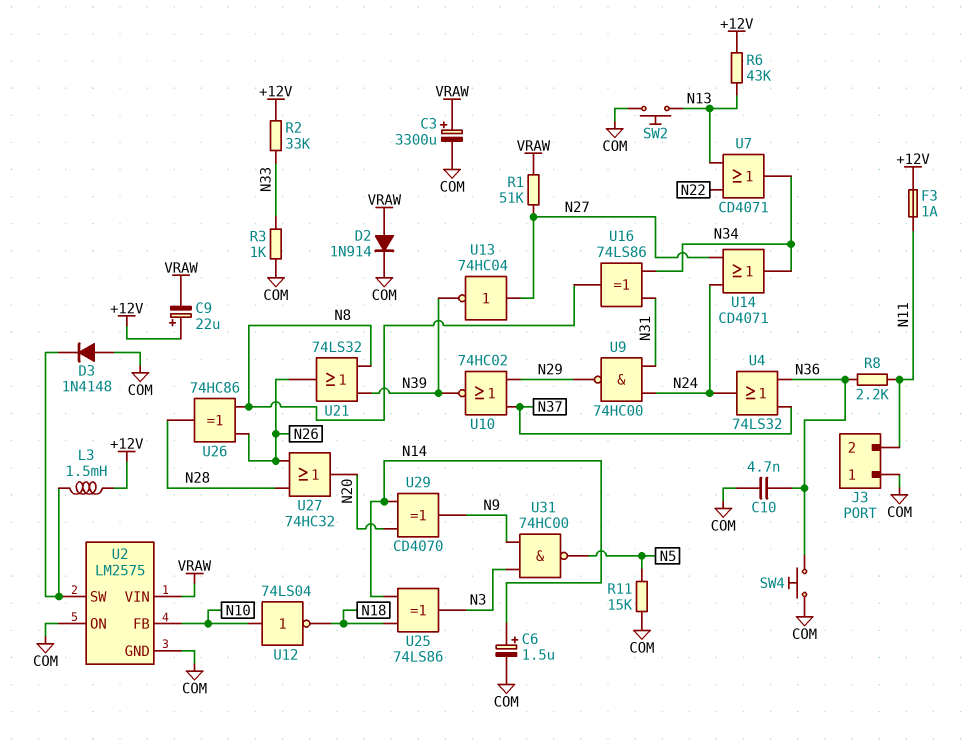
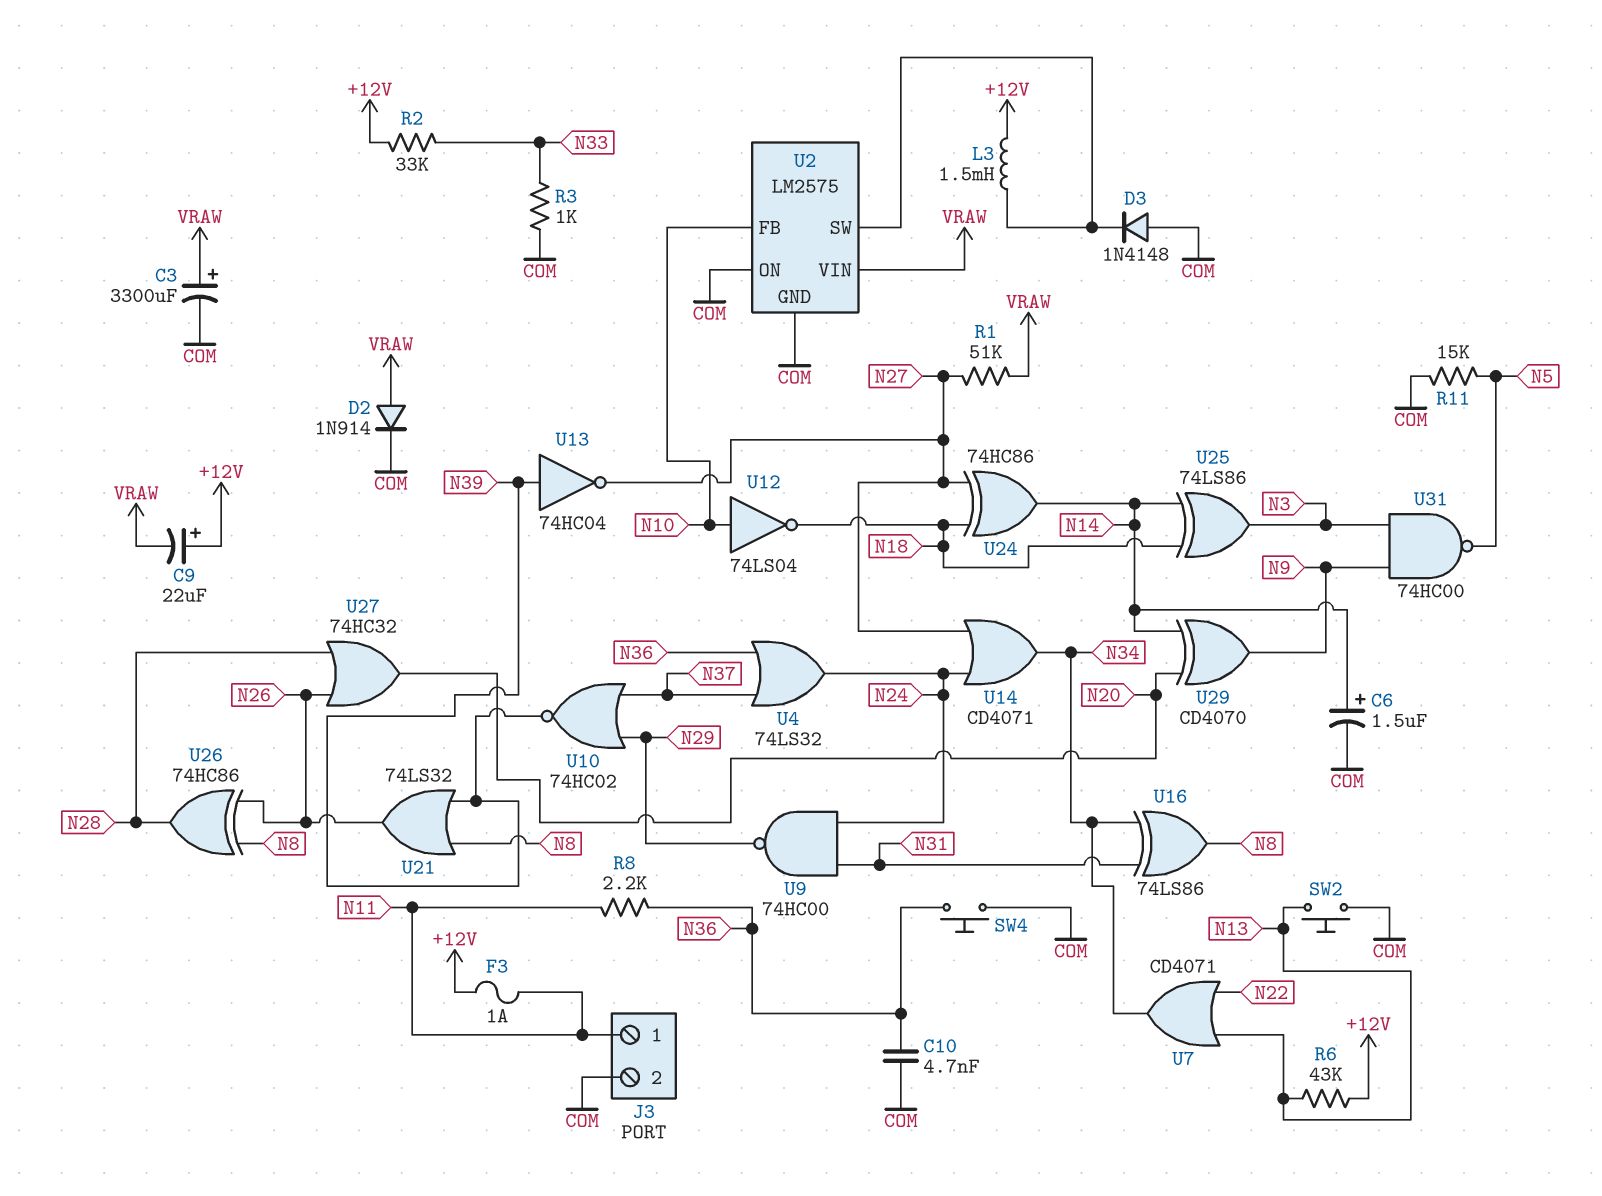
J3 pin 1: COM -> N11
J3 pin 2: N11 -> COM
U13: NOT 74HC04 (in N27, out N39) -> NOT 74HC04 (in N39, out N27)
U24: none -> XOR 74HC86 (in N18, in N27, out N14)

